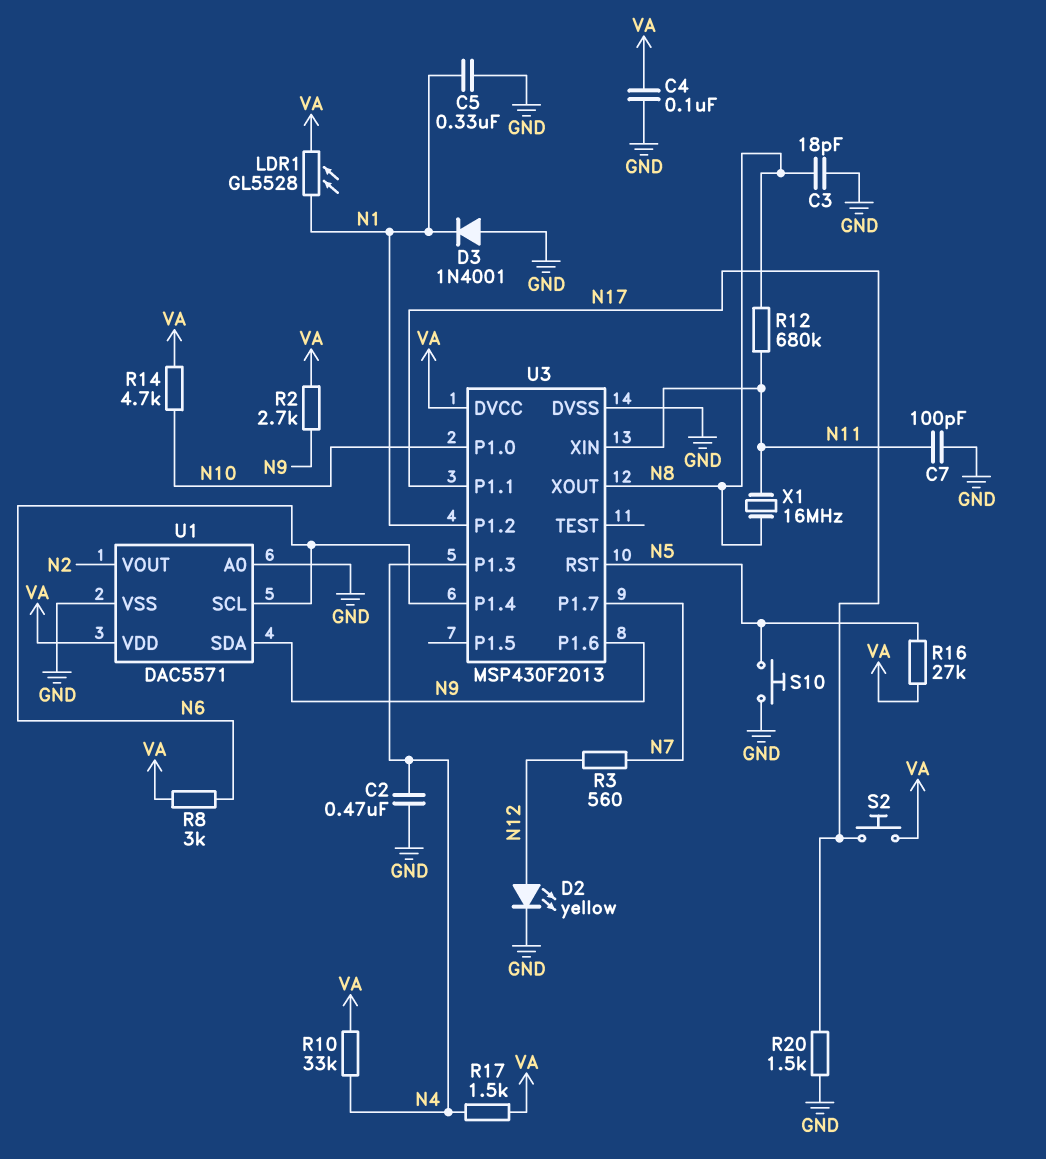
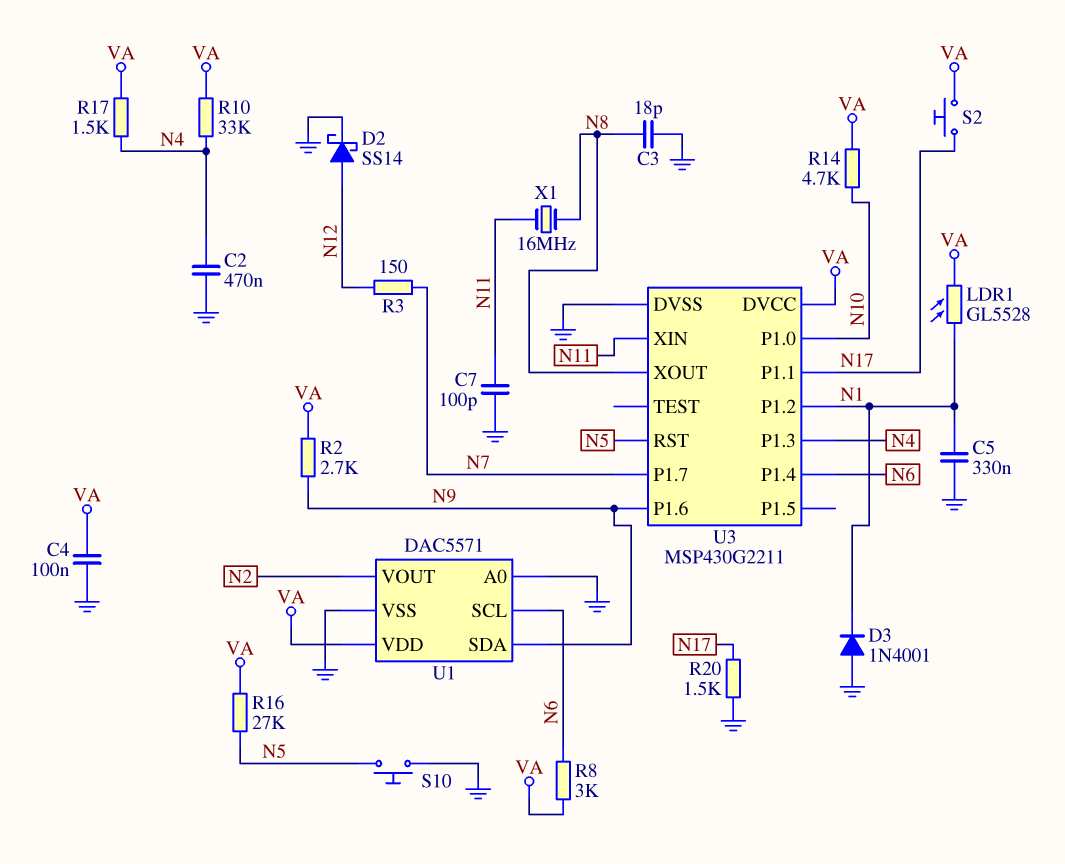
D2: LED yellow (A N12, K GND) -> schottky SS14 (A N12, K GND)
R3: 560 (N7, N12) -> 150 (N7, N12)
R12: 680k (N8, N11) -> none
U3: MSP430F2013 -> MSP430G2211

